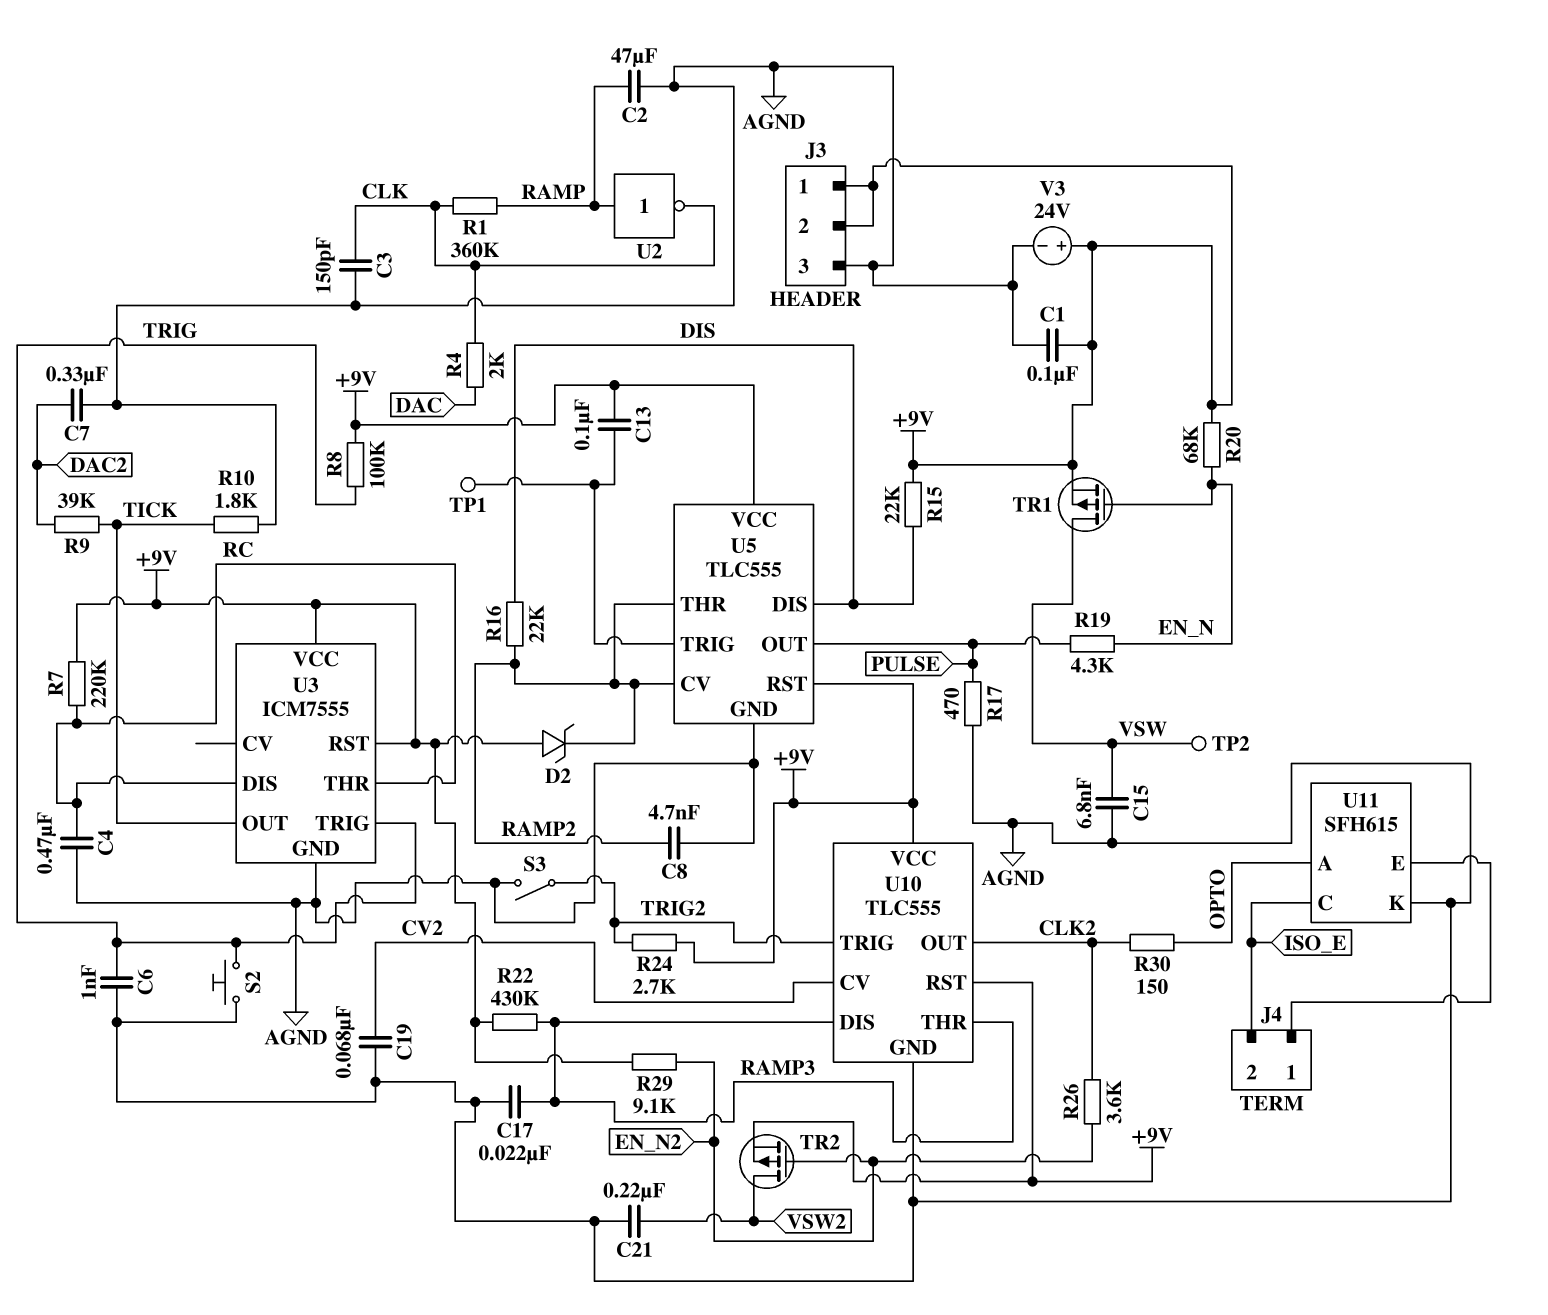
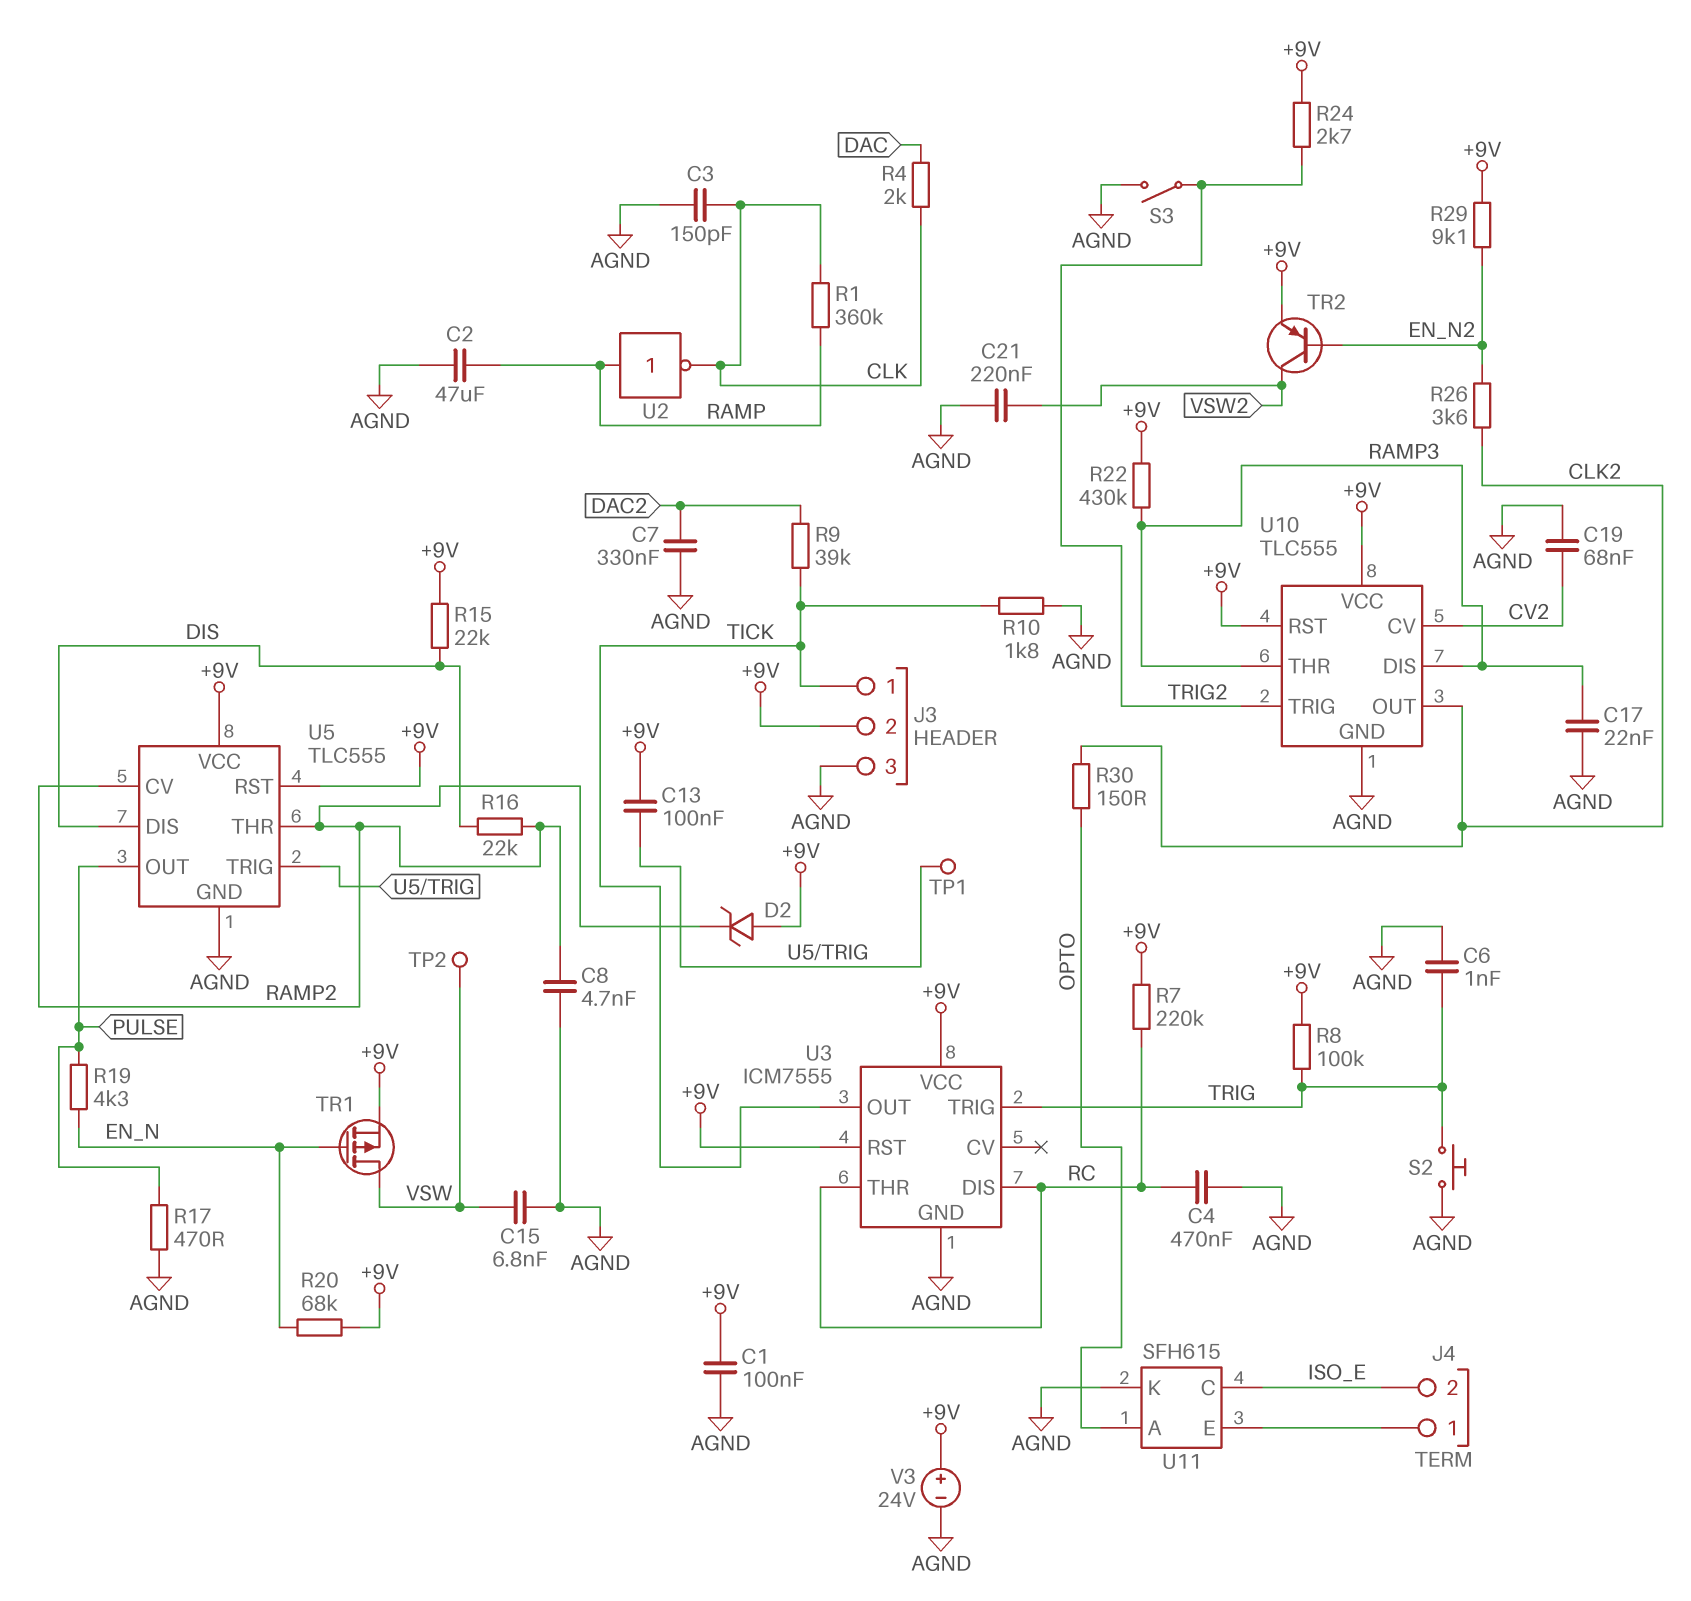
J3 pin 1: +9V -> TICK
TR2: PMOS (G EN_N2, D VSW2, S +9V) -> PNP (B EN_N2, C VSW2, E +9V)

